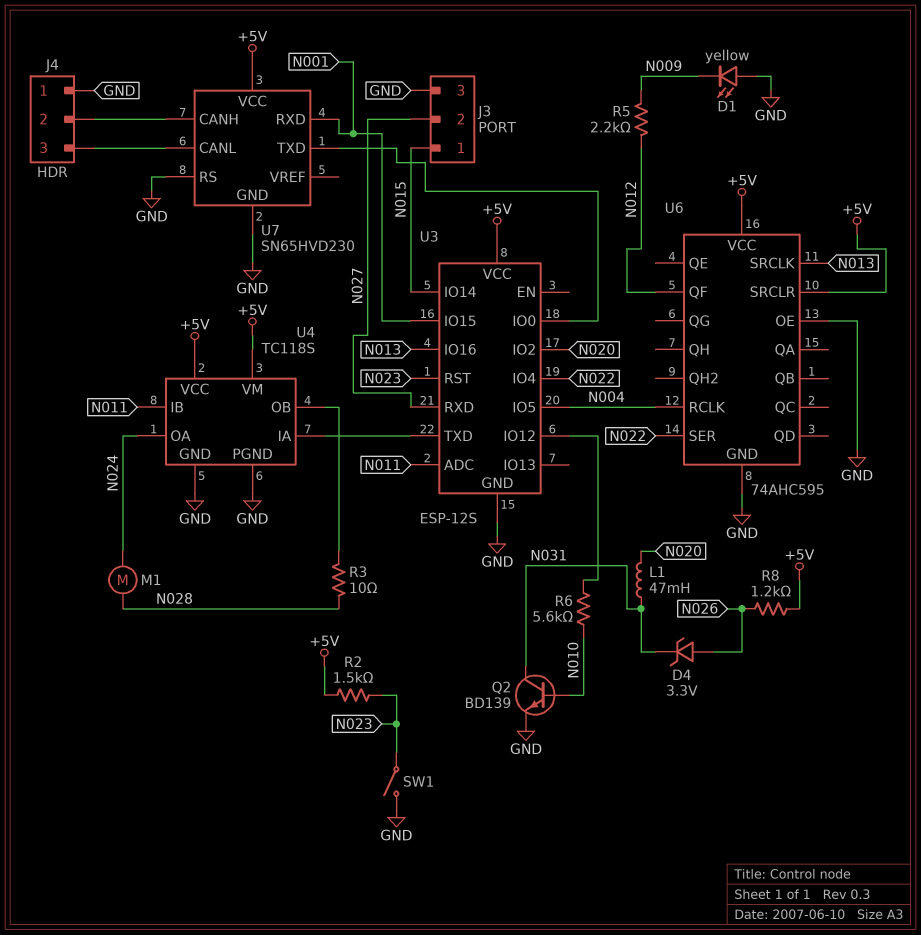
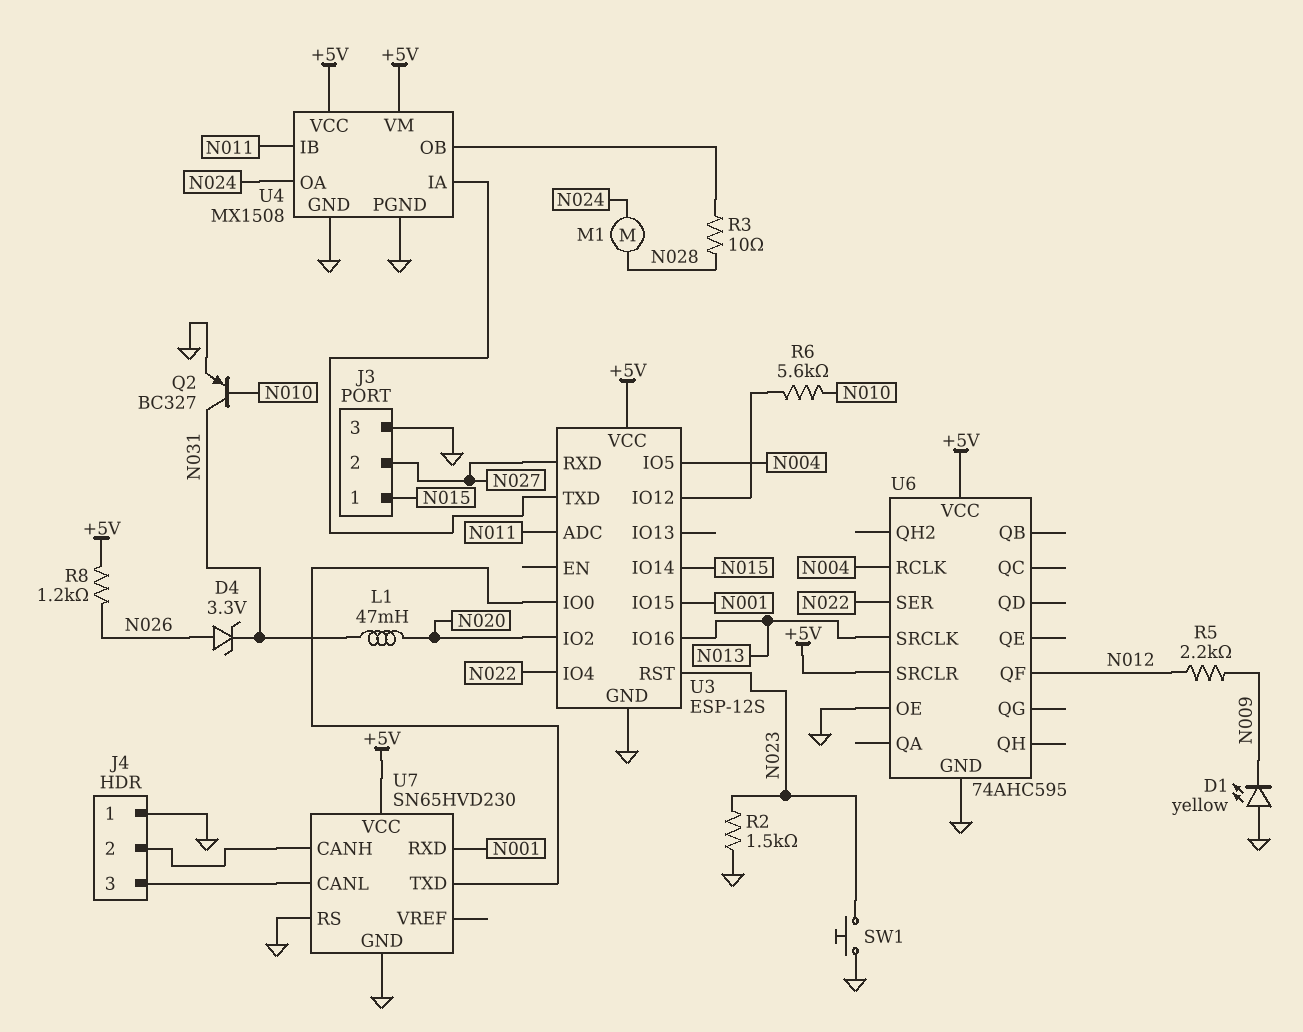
Q2: NPN BD139 (B N010, C N031, E GND) -> PNP BC327 (B N010, C N031, E GND)
R2: 1.5k (+5V, N023) -> 1.5k (GND, N023)
SW1: switch (GND, N023) -> button (GND, N023)
U4: TC118S -> MX1508

